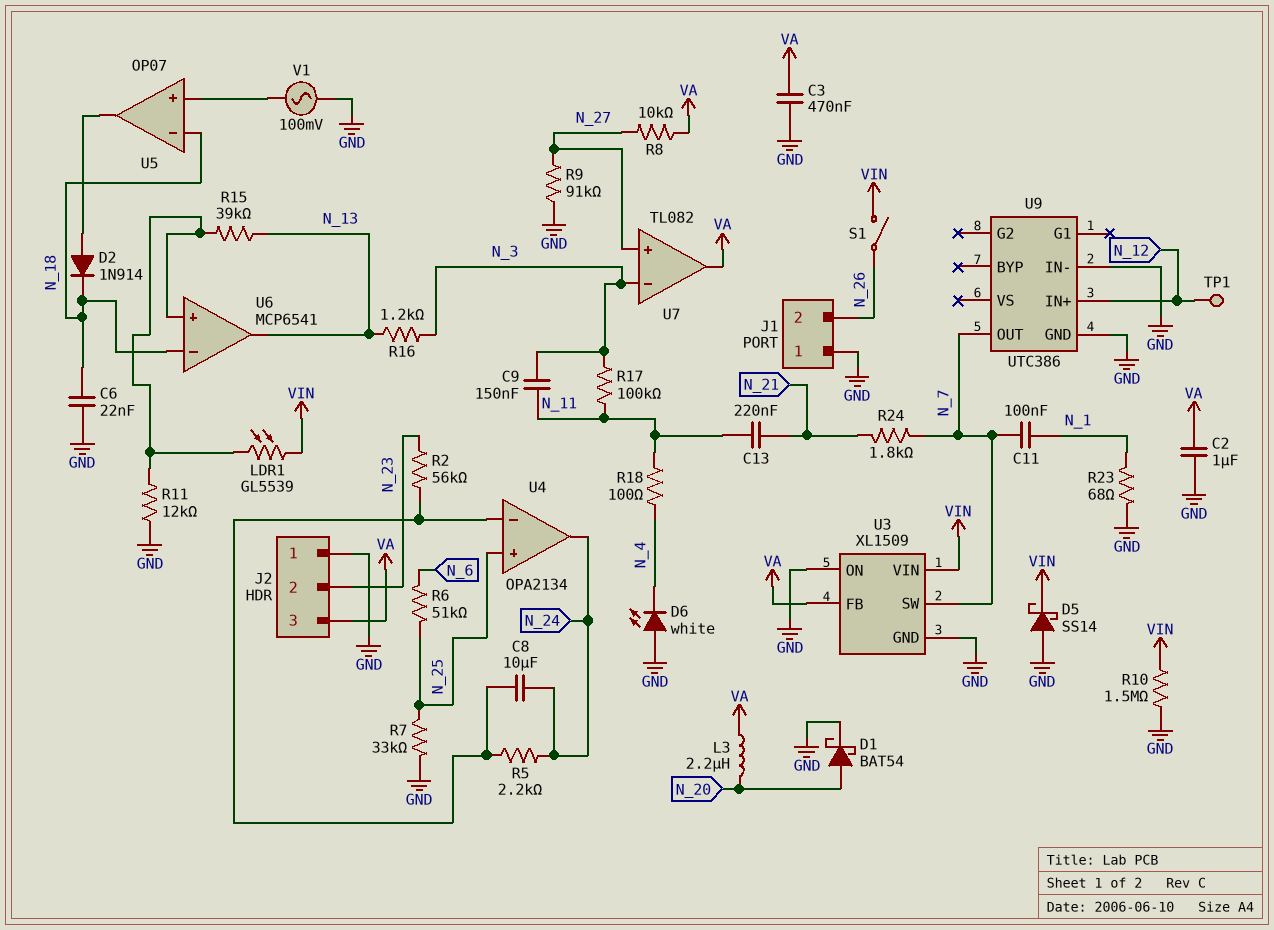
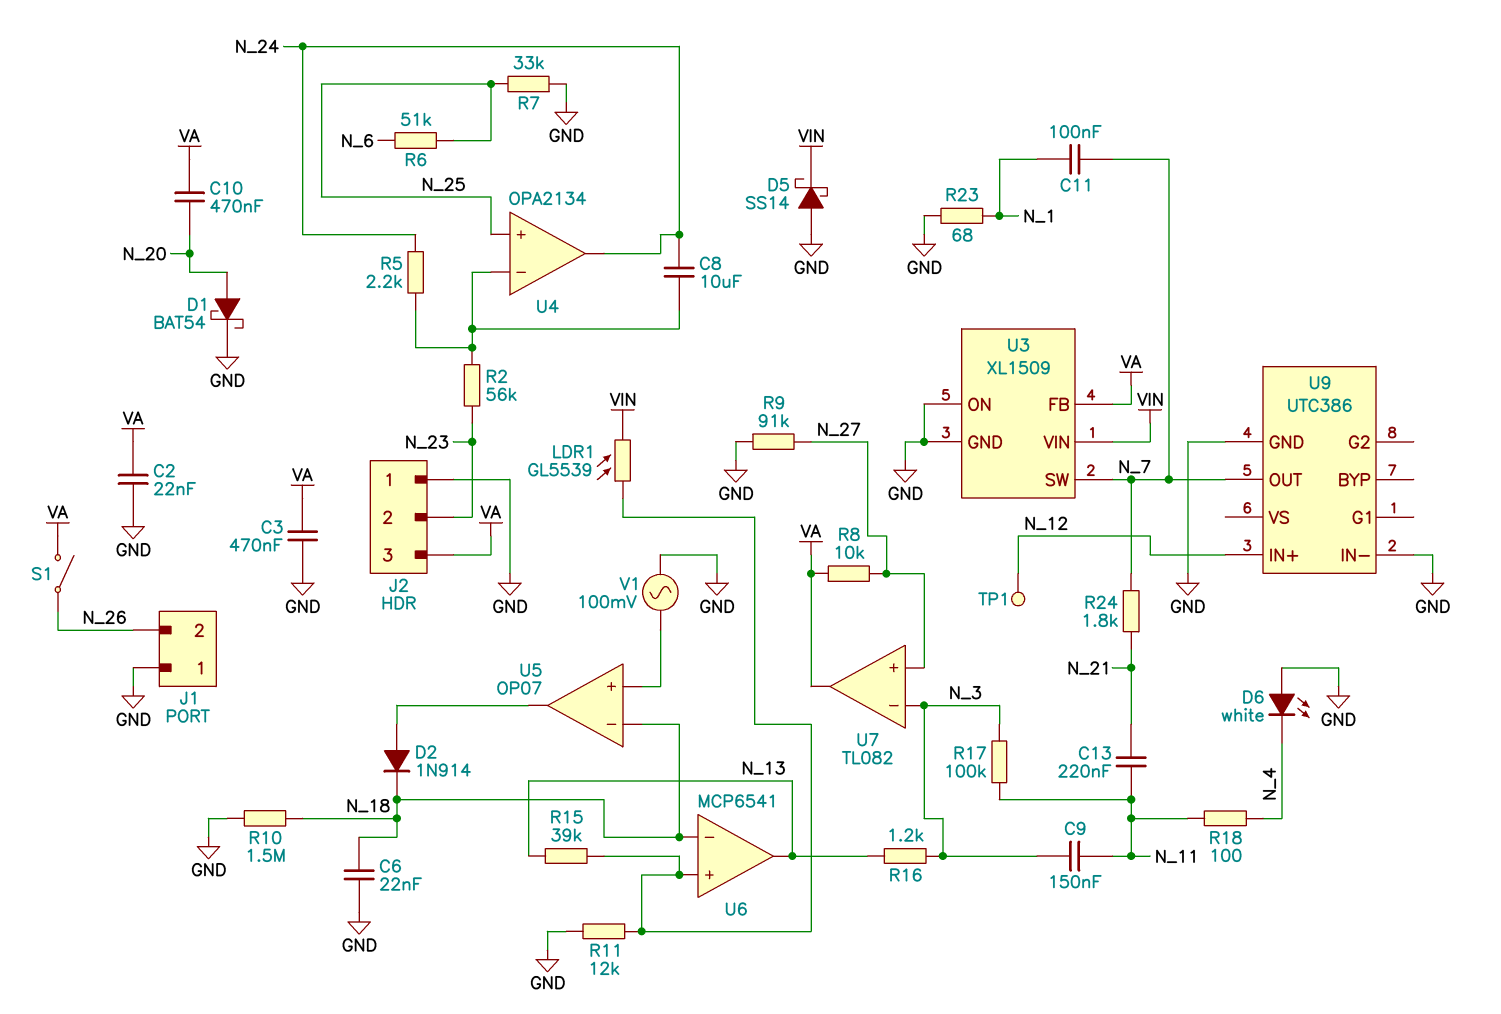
C2: 1uF (GND, VA) -> 22nF (GND, VA)
C10: none -> 470nF (N_20, VA)
L3: 2.2uH (N_20, VA) -> none
R10: 1.5M (GND, VIN) -> 1.5M (GND, N_18)
S1: switch (N_26, VIN) -> switch (N_26, VA)

